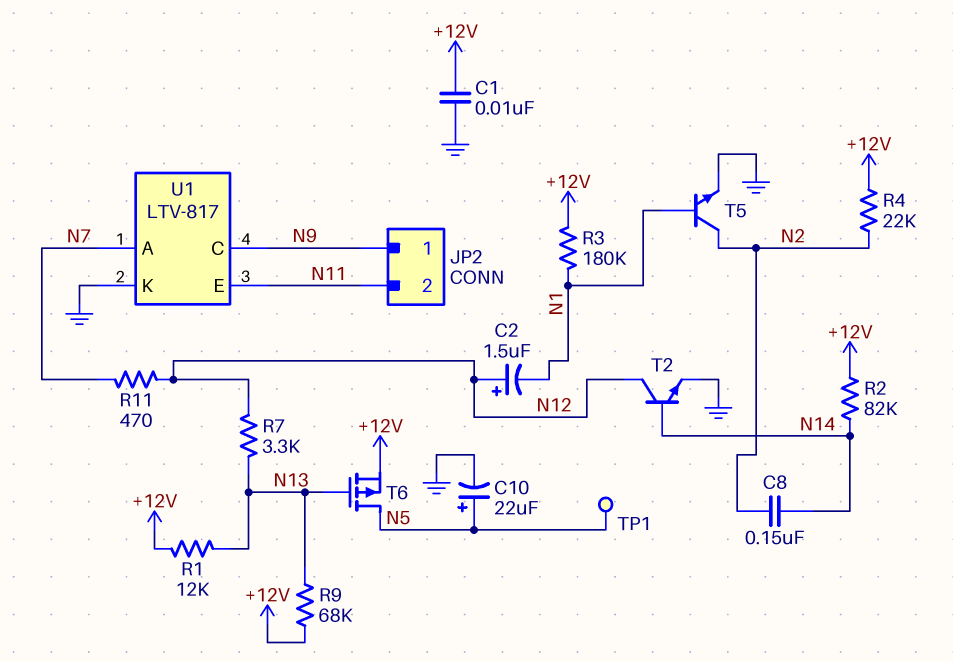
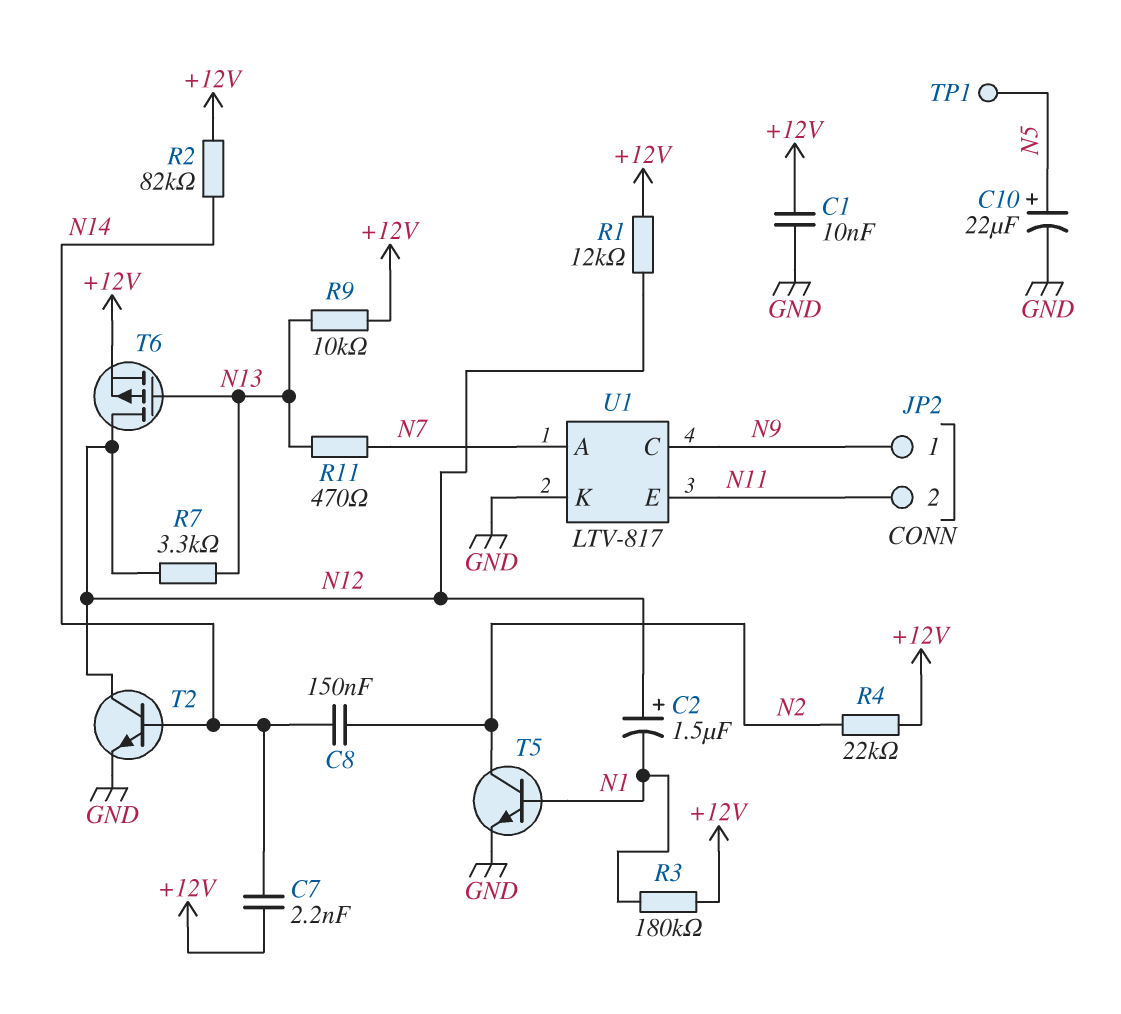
C7: none -> 2.2nF (+12V, N14)
R1: 12k (+12V, N13) -> 12k (+12V, N12)
R9: 68k (+12V, N13) -> 10k (+12V, N13)
R11: 470 (N7, N12) -> 470 (N7, N13)
T6: PMOS (G N13, D N5, S +12V) -> PMOS (G N13, D N12, S +12V)

